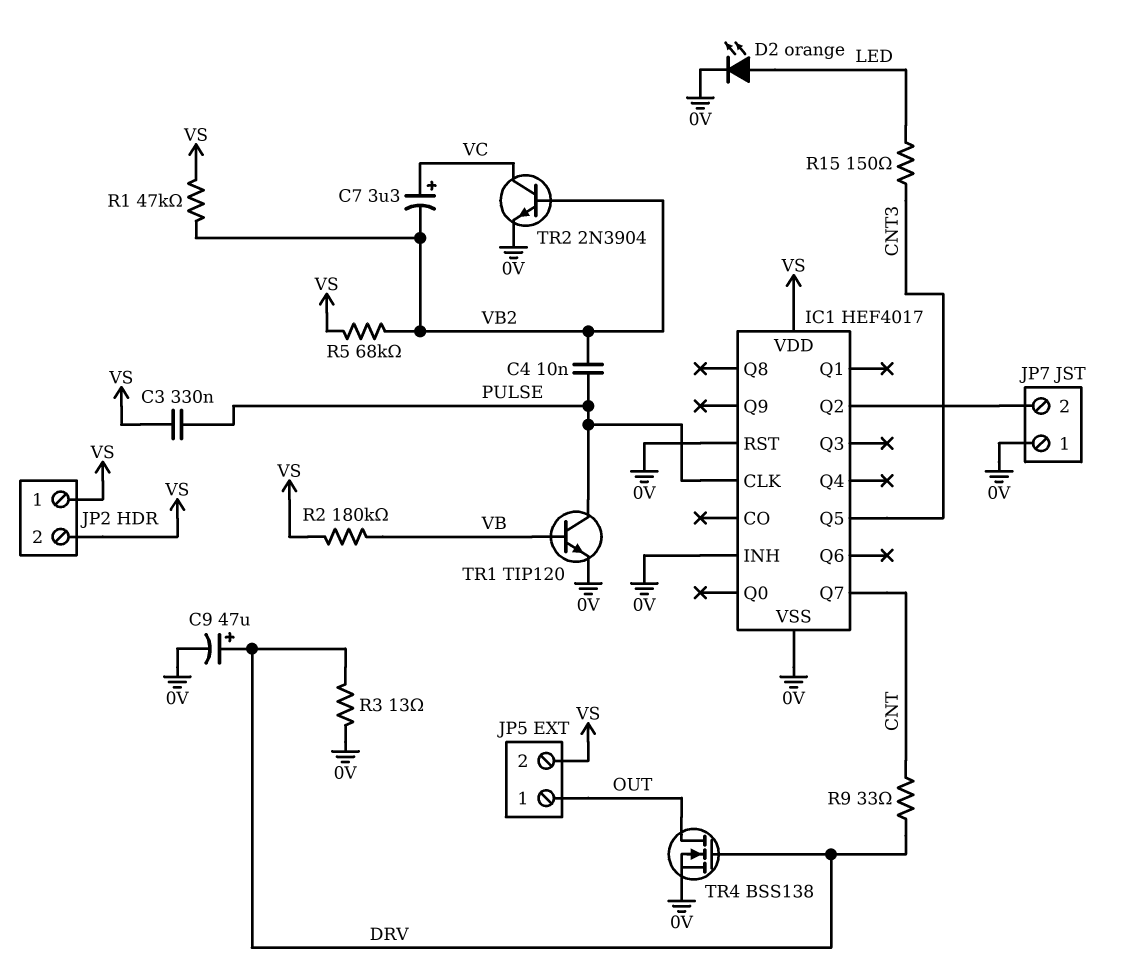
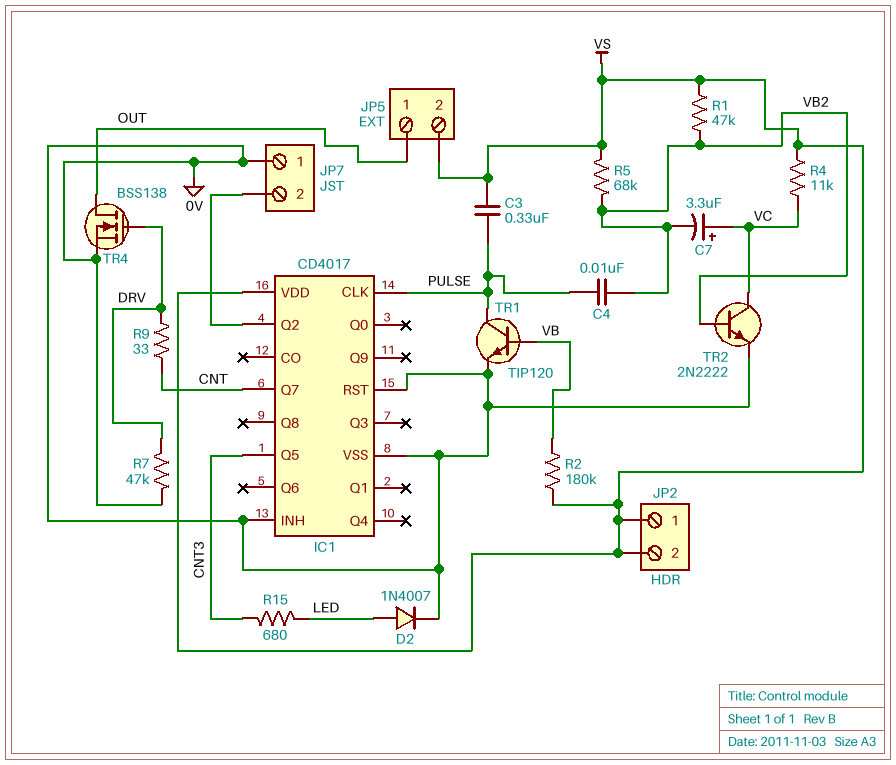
C9: 47uF (plus DRV, minus 0V) -> none
D2: LED orange (A LED, K 0V) -> diode 1N4007 (A LED, K 0V)
IC1: HEF4017 -> CD4017
R3: 13 (0V, DRV) -> none
R4: none -> 11k (VC, VS)
R7: none -> 47k (0V, DRV)
R15: 150 (CNT3, LED) -> 680 (CNT3, LED)
TR2: NPN 2N3904 (B VB2, C VC, E 0V) -> NPN 2N2222 (B VB2, C VC, E 0V)

